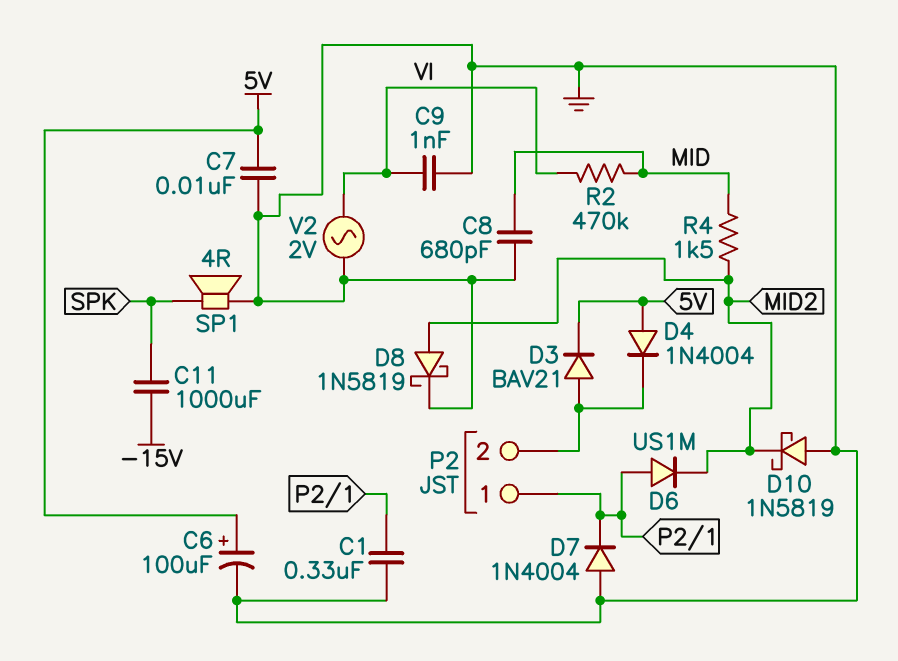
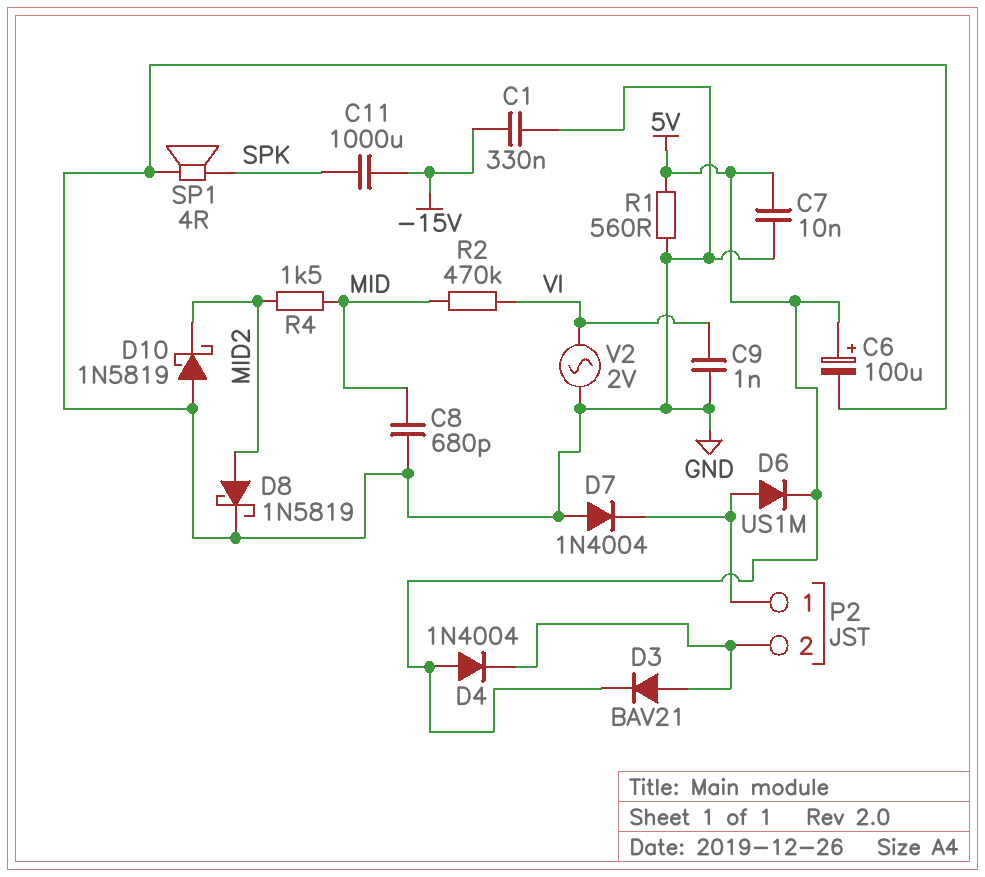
C1: 330nF (GND, P2/1) -> 330nF (-15V, GND)
D6: diode US1M (A P2/1, K MID2) -> diode US1M (A P2/1, K 5V)
R1: none -> 560 (5V, GND)

